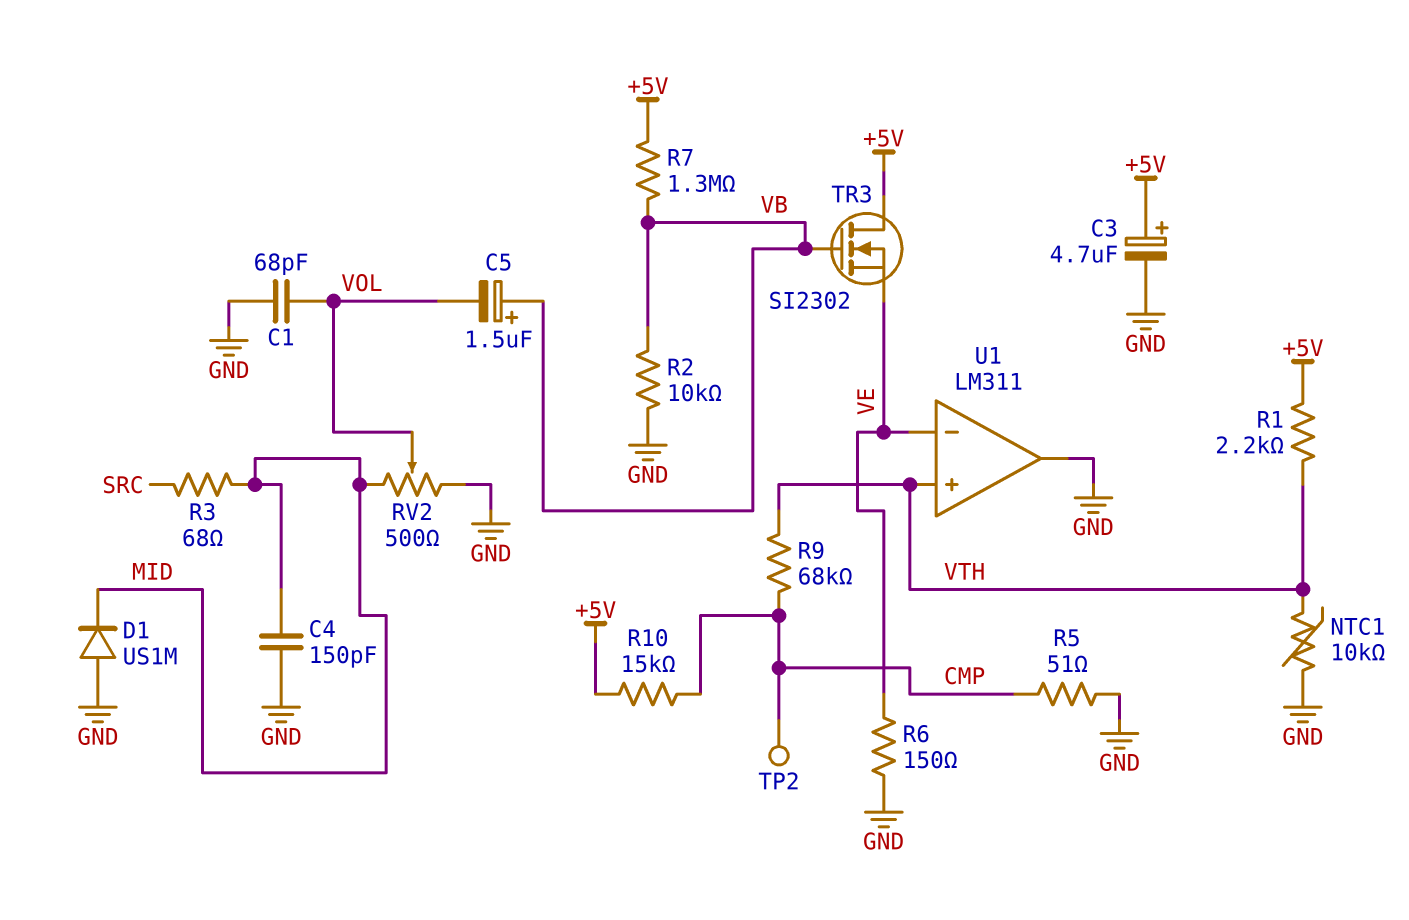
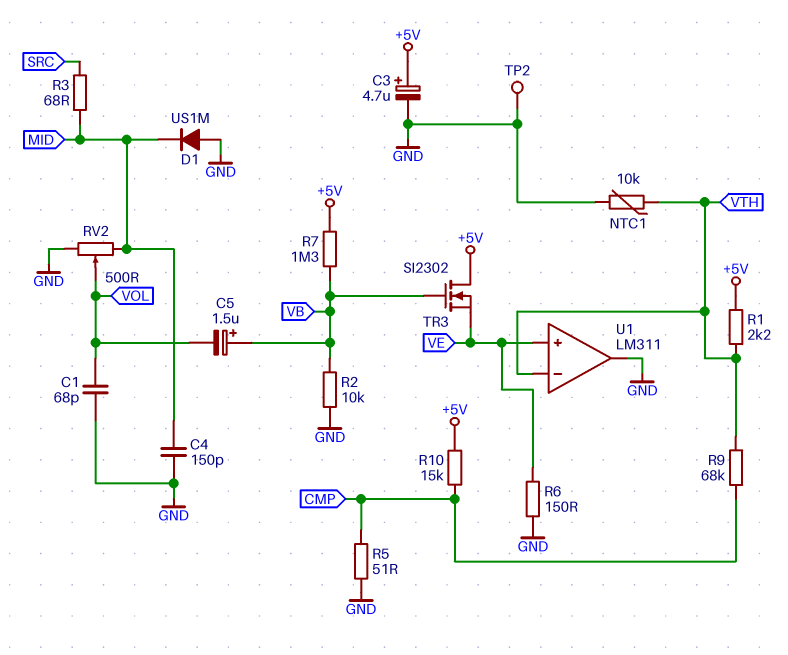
TP2: test point (CMP) -> test point (GND)
U1 pin in+: VTH -> VE
U1 pin in-: VE -> VTH

